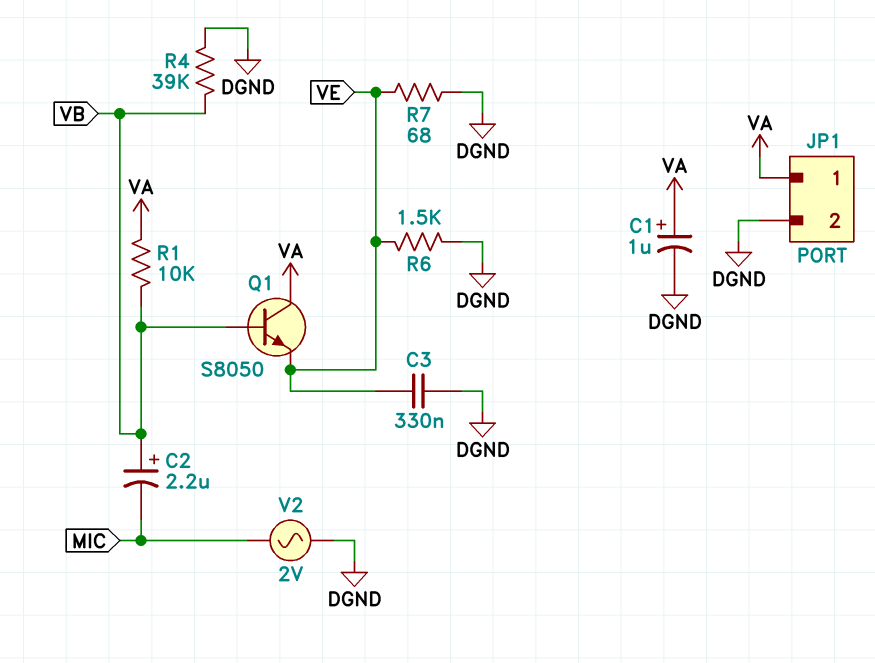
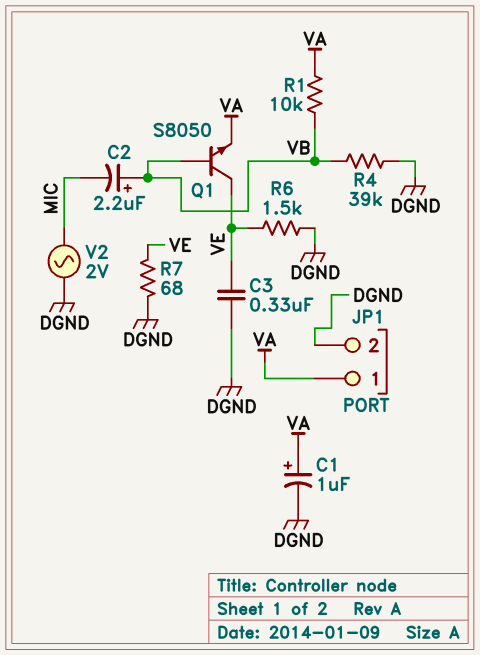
Q1: NPN S8050 (B VB, C VA, E VE) -> NPN S8050 (B VB, C VE, E VA)

